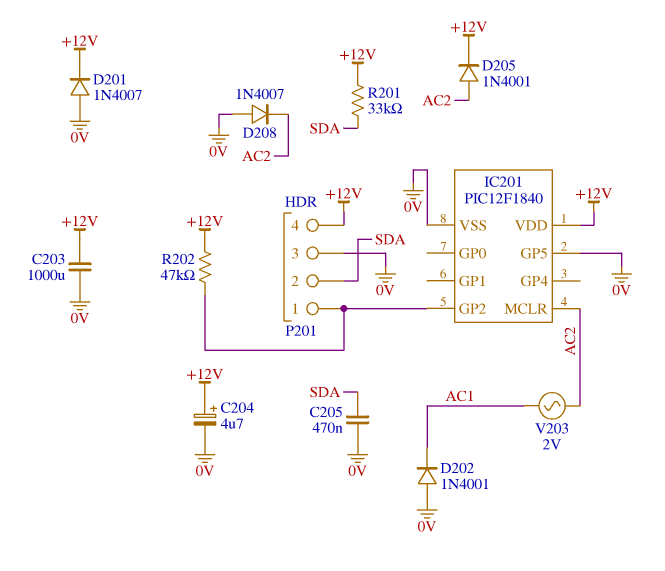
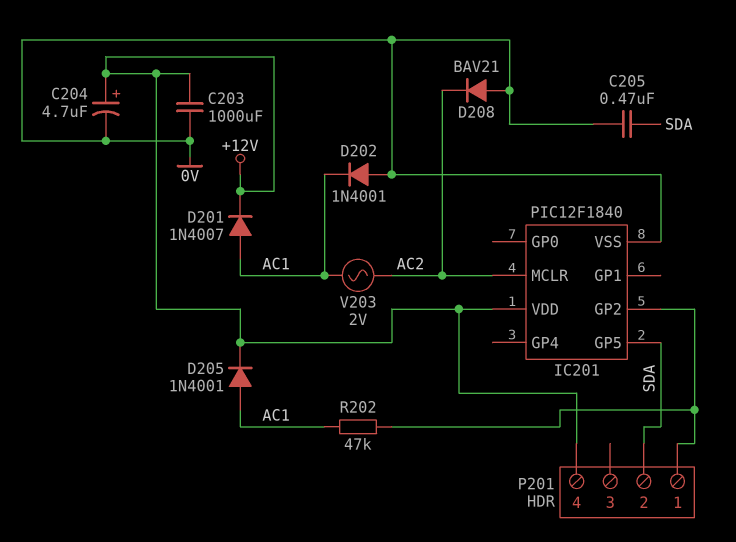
D201: diode 1N4007 (A 0V, K +12V) -> diode 1N4007 (A AC1, K +12V)
D205: diode 1N4001 (A AC2, K +12V) -> diode 1N4001 (A AC1, K +12V)
D208: diode 1N4007 (A 0V, K AC2) -> diode BAV21 (A 0V, K AC2)
IC201 pin GP5: 0V -> SDA
P201 pin 3: 0V -> none
R201: 33k (+12V, SDA) -> none
R202: 47k (+12V, IC201/GP2) -> 47k (AC1, IC201/GP2)

